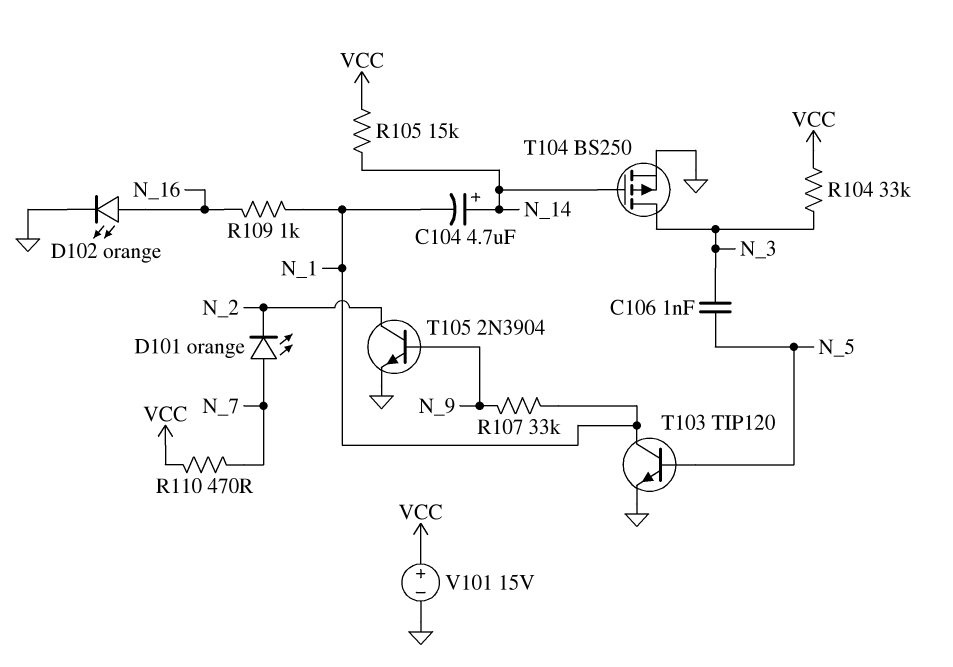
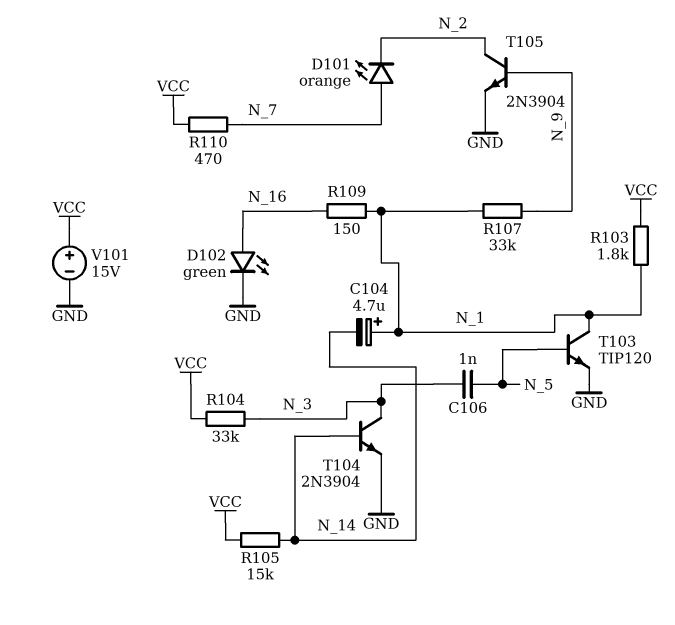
C104: 4.7uF (plus N_14, minus N_1) -> 4.7uF (plus N_1, minus N_14)
D102: LED orange (A N_16, K GND) -> LED green (A N_16, K GND)
R103: none -> 1.8k (N_1, VCC)
R109: 1k (N_1, N_16) -> 150 (N_1, N_16)
T104: PMOS BS250 (G N_14, D N_3, S GND) -> NPN 2N3904 (B N_14, C N_3, E GND)

